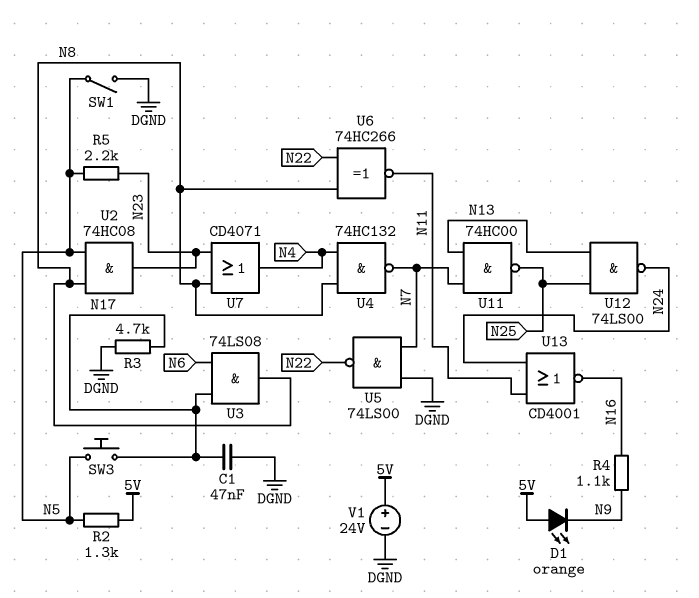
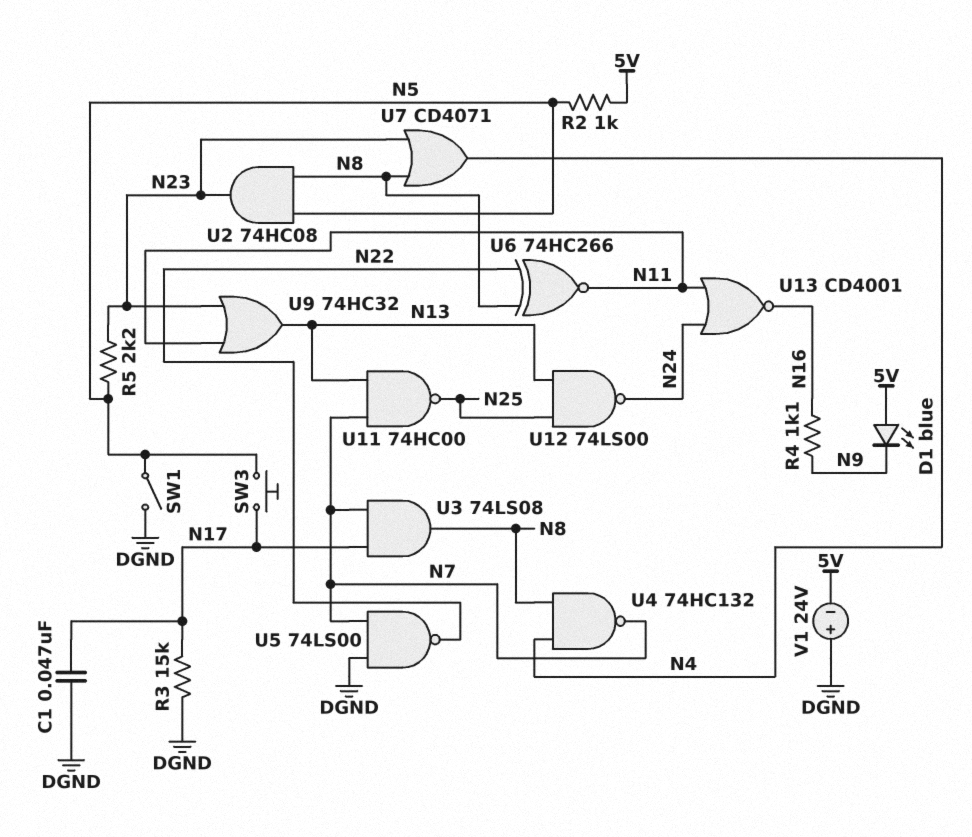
D1: LED orange (A 5V, K N9) -> LED blue (A 5V, K N9)
R2: 1.3k (5V, N5) -> 1k (5V, N5)
R3: 4.7k (DGND, N17) -> 15k (DGND, N17)
U3: AND 74LS08 (in N6, in N17, out N8) -> AND 74LS08 (in N7, in N17, out N8)
U9: none -> OR 74HC32 (in N11, in N23, out N13)
V1: 24V (plus 5V, minus DGND) -> 24V (plus DGND, minus 5V)

